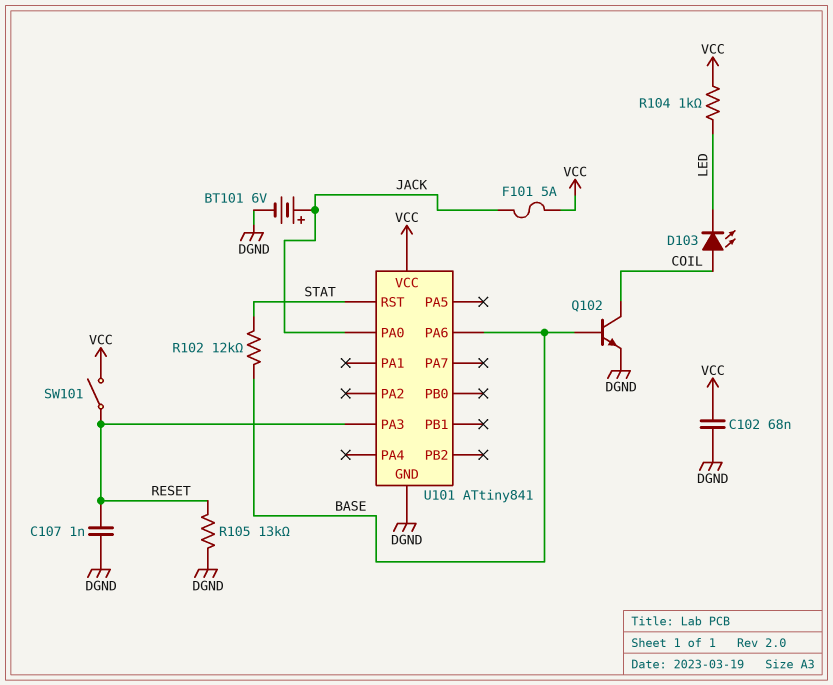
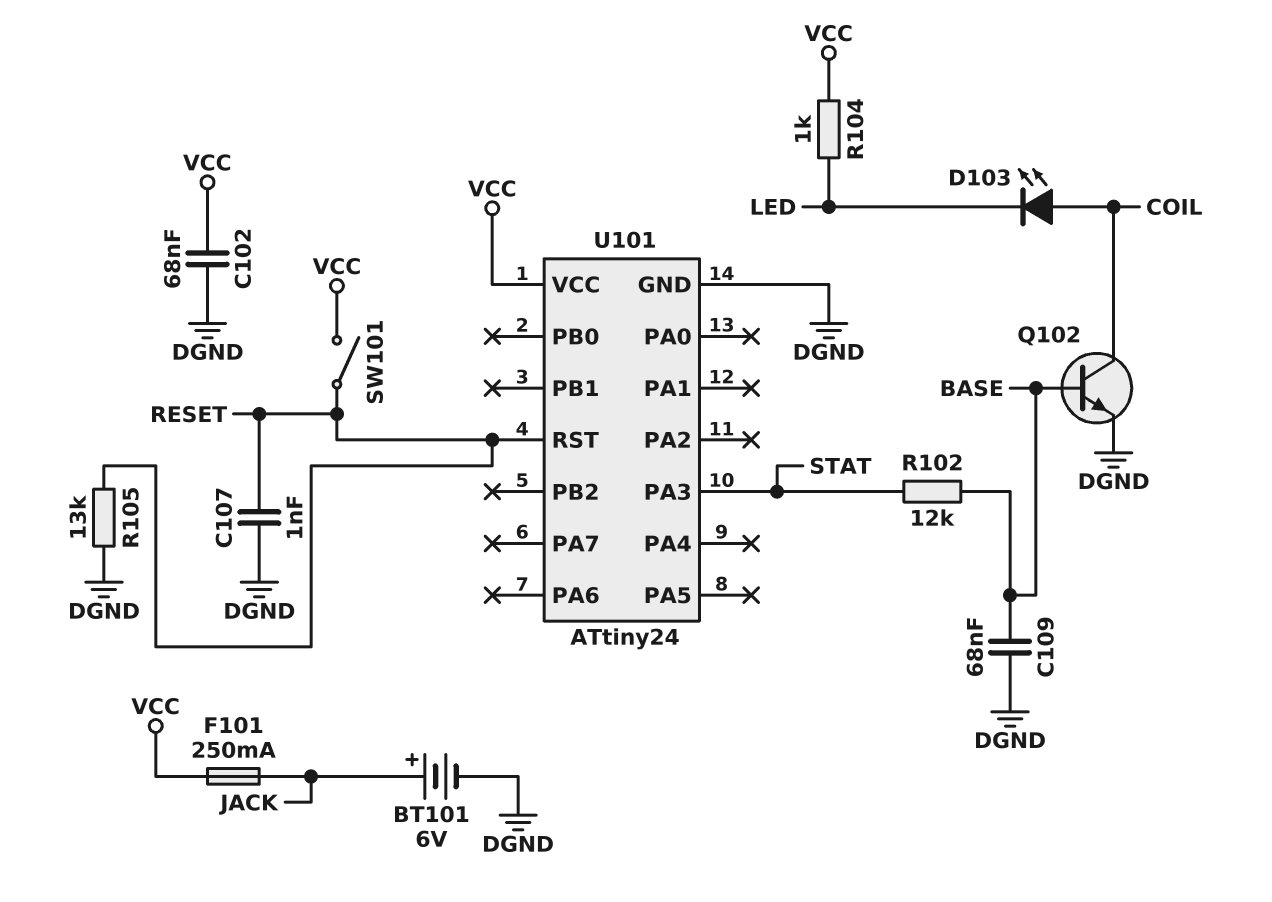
C109: none -> 68nF (BASE, DGND)
F101: 5A (JACK, VCC) -> 250mA (JACK, VCC)
U101: ATtiny841 -> ATtiny24
U101 pin PA0: JACK -> none
U101 pin PA3: RESET -> STAT
U101 pin PA6: BASE -> none
U101 pin RST: STAT -> RESET

